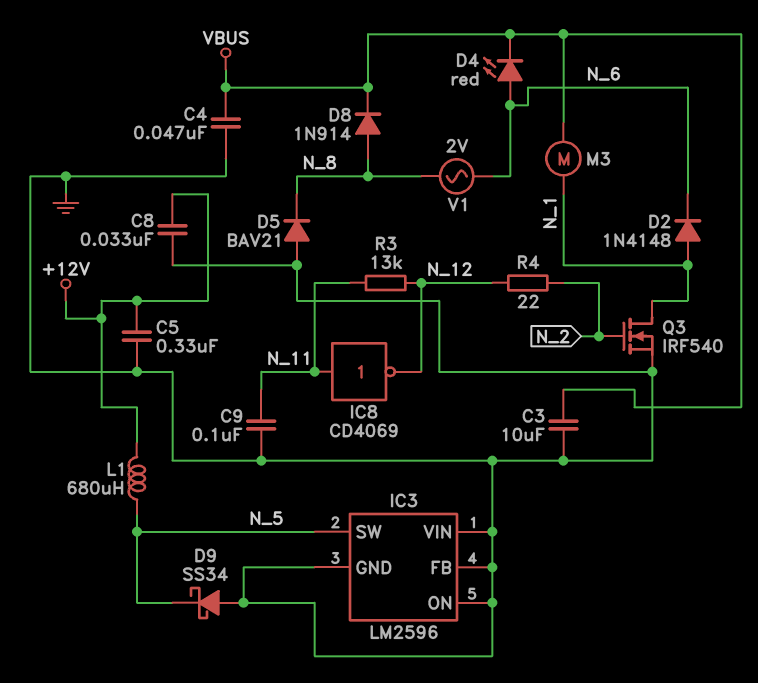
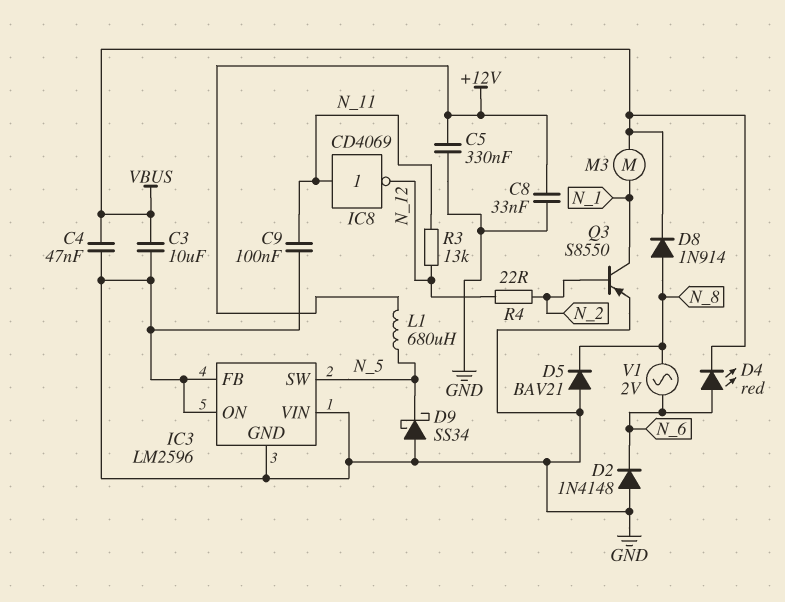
D2: diode 1N4148 (A N_1, K N_6) -> diode 1N4148 (A GND, K N_6)
Q3: NMOS IRF540 (G N_2, D N_1, S GND) -> PNP S8550 (B N_2, C N_1, E GND)

